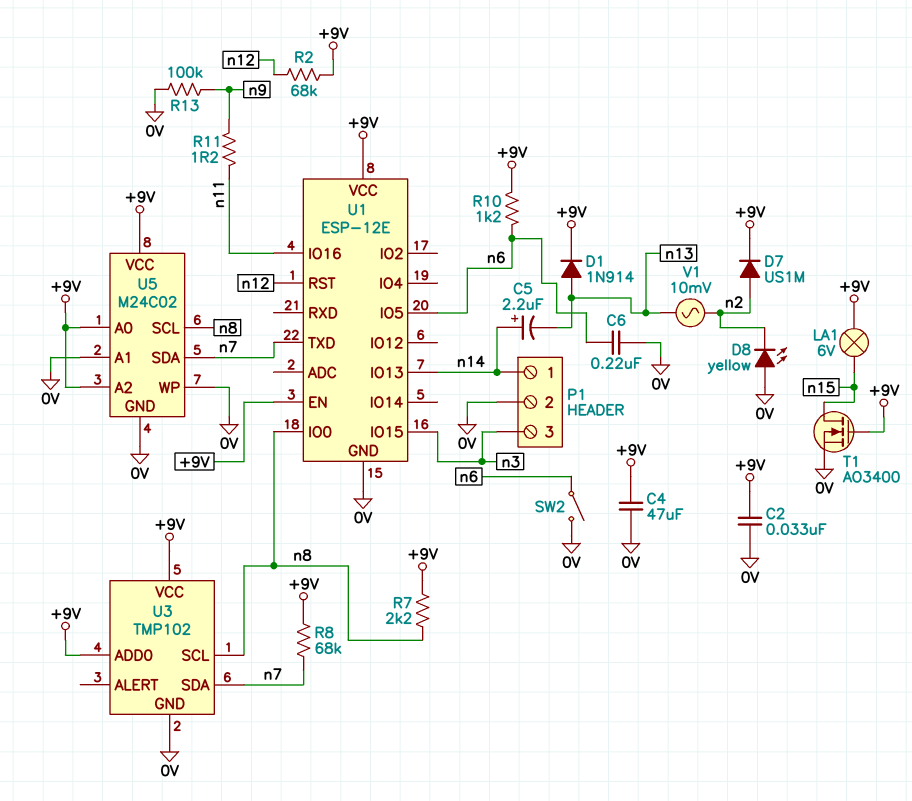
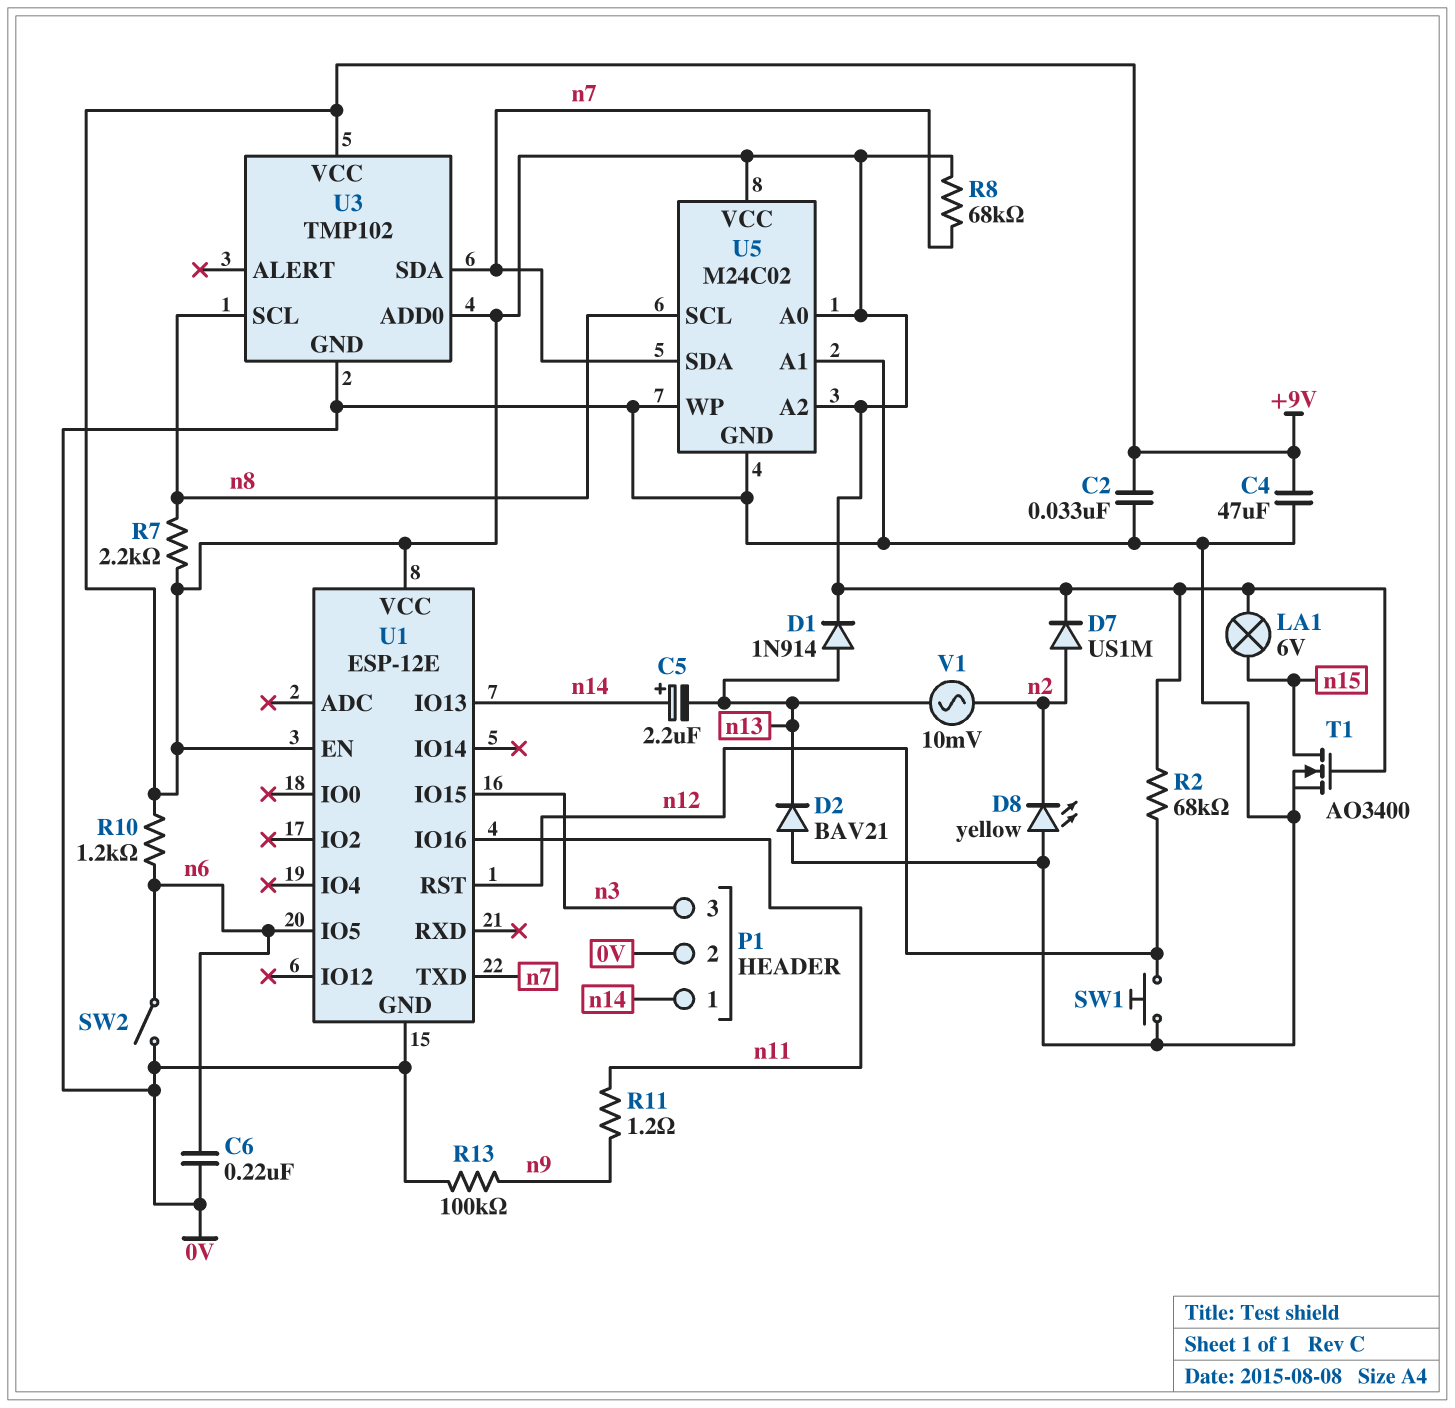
D2: none -> diode BAV21 (A 0V, K n13)
SW1: none -> button (0V, n12)
U1 pin IO0: n8 -> none

